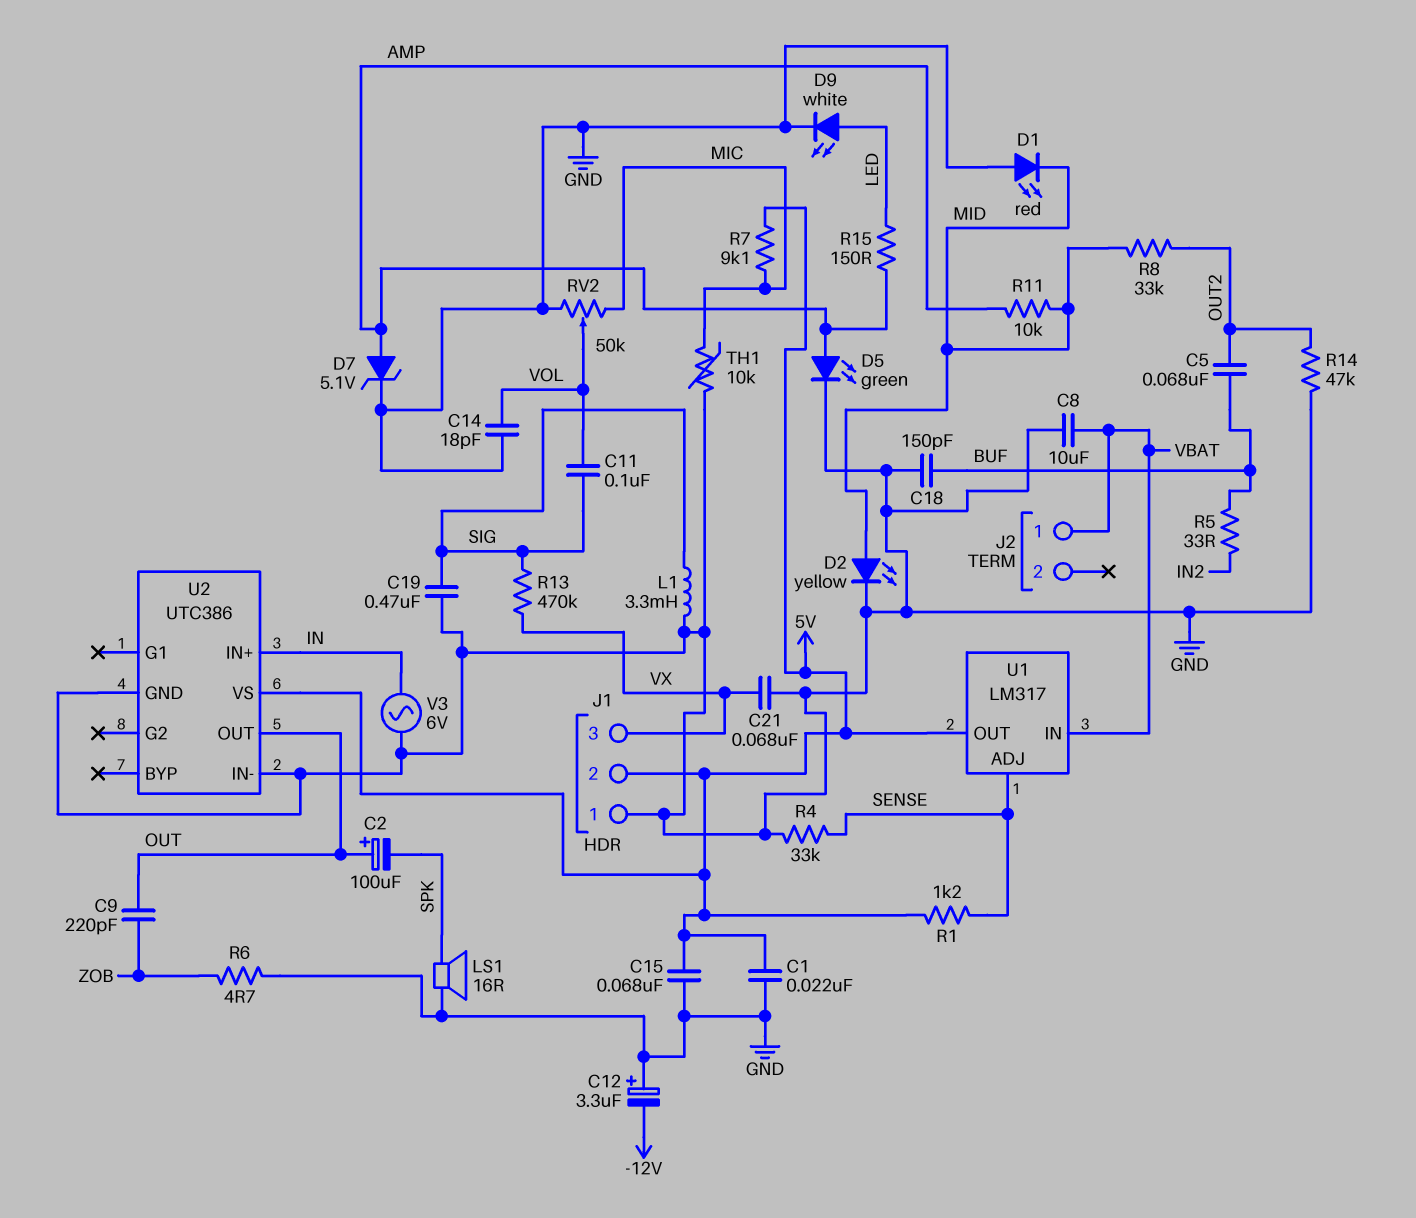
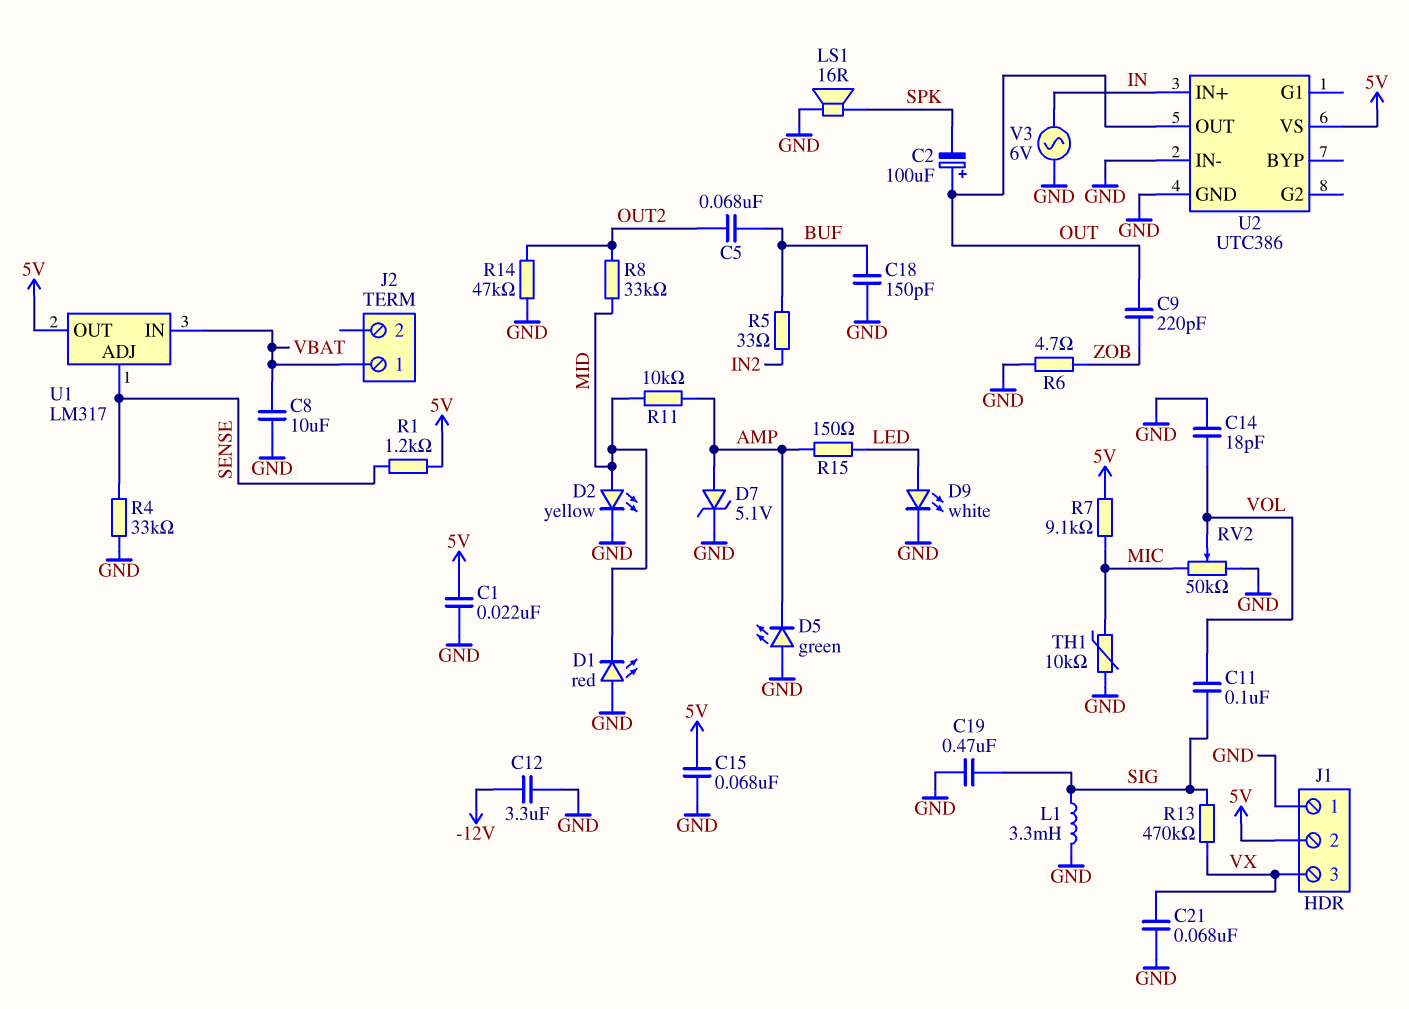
C12: 3.3uF (plus GND, minus -12V) -> 3.3uF (-12V, GND)
D5: LED green (A AMP, K GND) -> LED green (A GND, K AMP)

